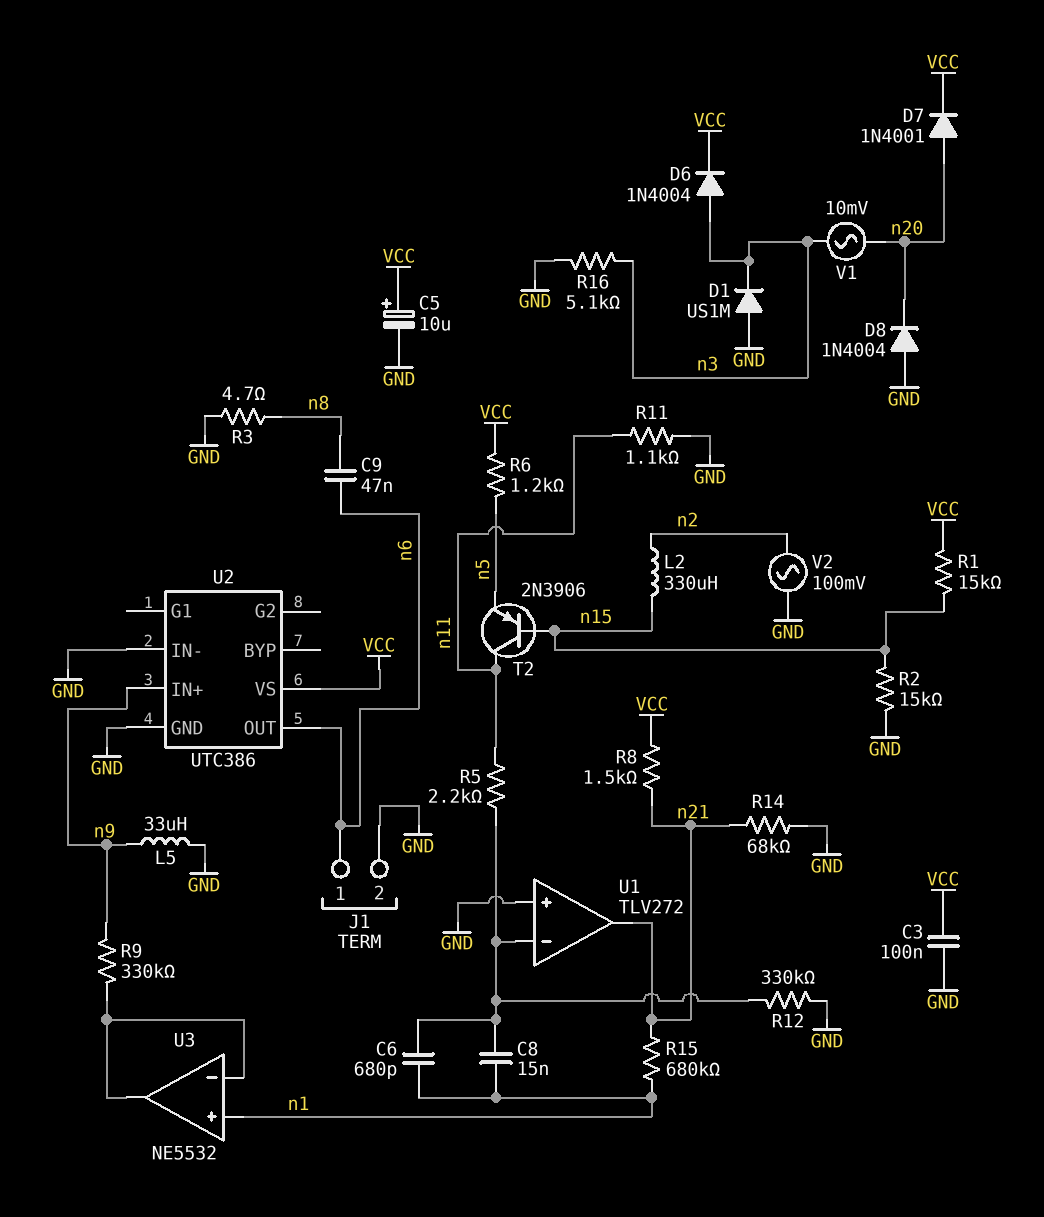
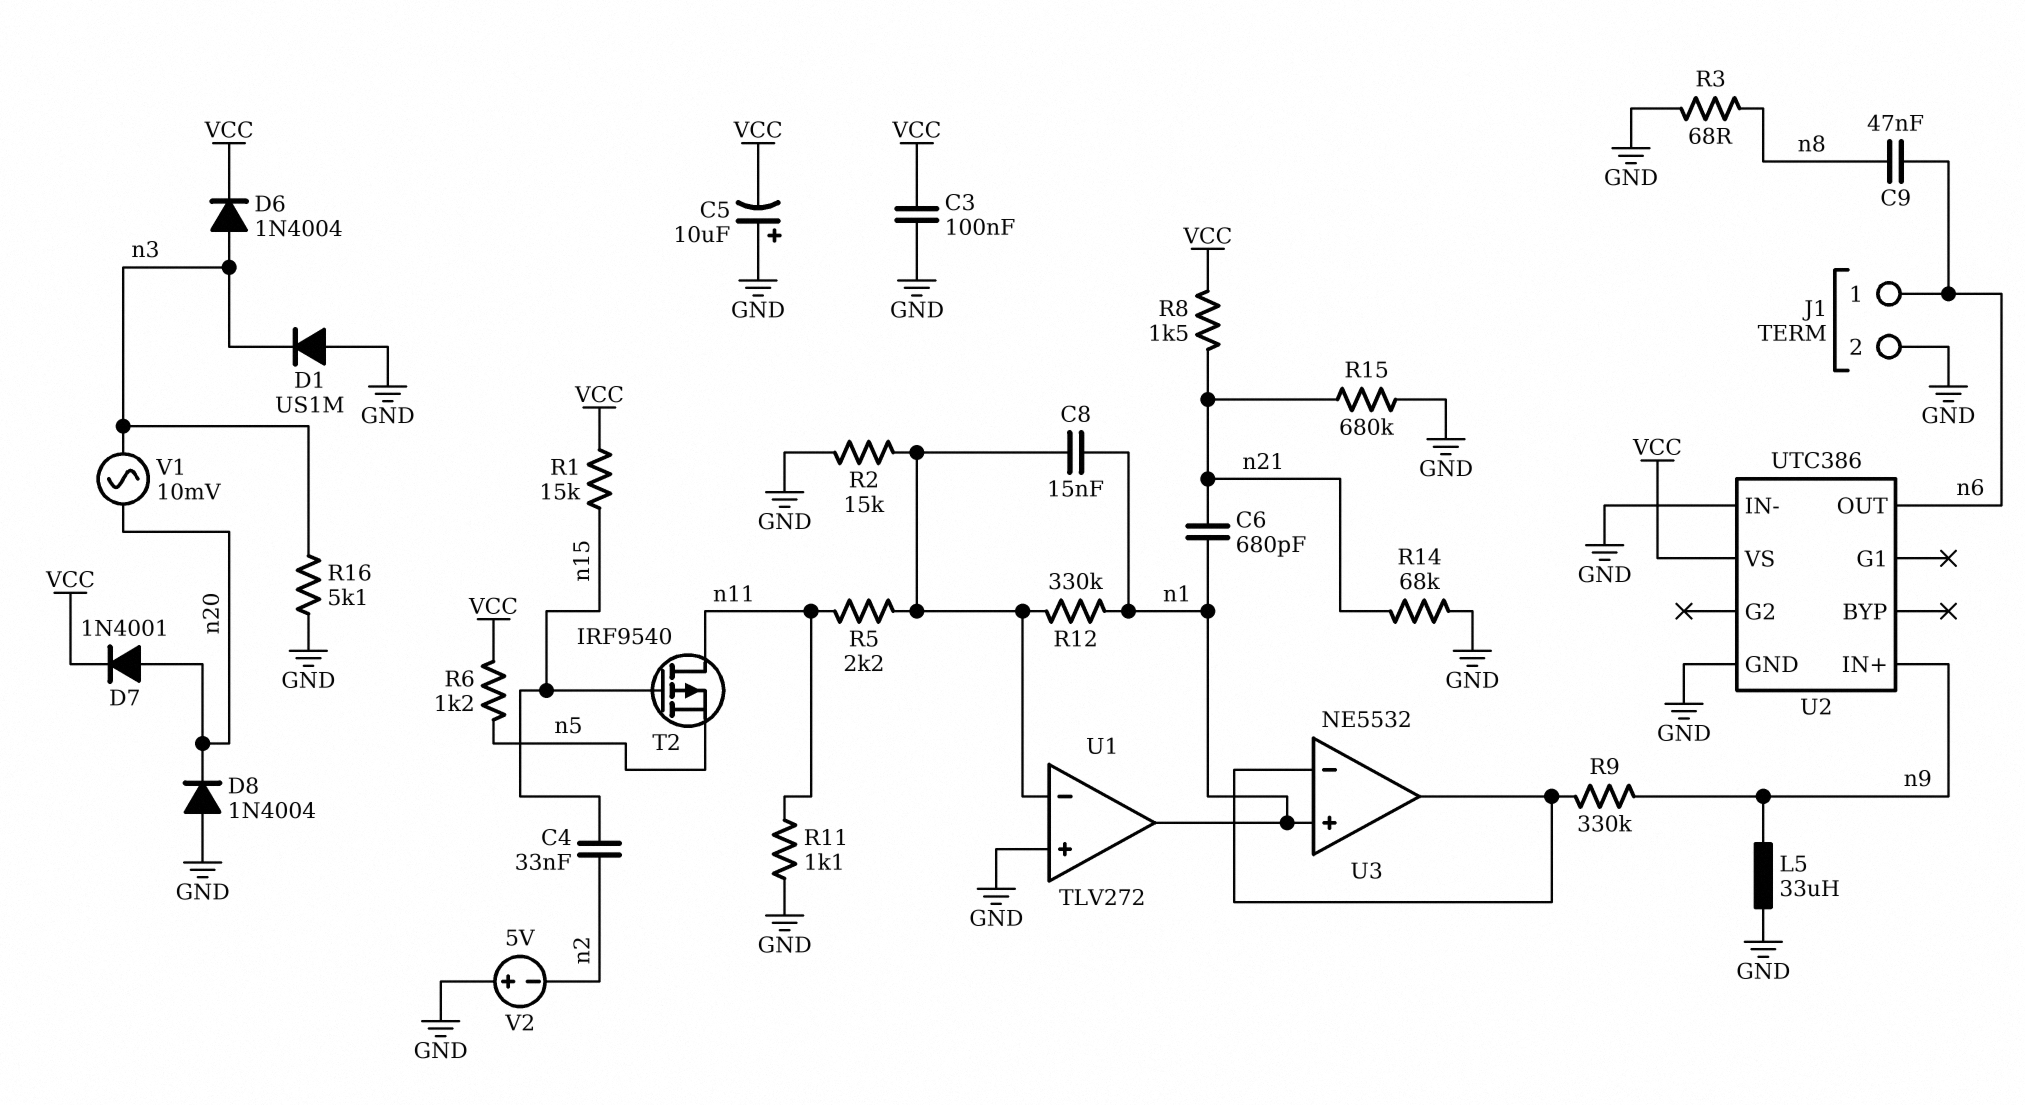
C4: none -> 33nF (n2, n15)
C5: 10uF (plus VCC, minus GND) -> 10uF (plus GND, minus VCC)
C6: 680pF (U1/in-, n1) -> 680pF (n1, n21)
L2: 330uH (n2, n15) -> none
R2: 15k (GND, n15) -> 15k (GND, U1/in-)
R3: 4.7 (GND, n8) -> 68 (GND, n8)
R12: 330k (GND, U1/in-) -> 330k (U1/in-, n1)
R15: 680k (n1, n21) -> 680k (GND, n21)
T2: PNP 2N3906 (B n15, C n11, E n5) -> PMOS IRF9540 (G n15, D n11, S n5)
U1 pin out: n21 -> n1
V2: AC 100mV (GND, n2) -> 5V (plus GND, minus n2)

